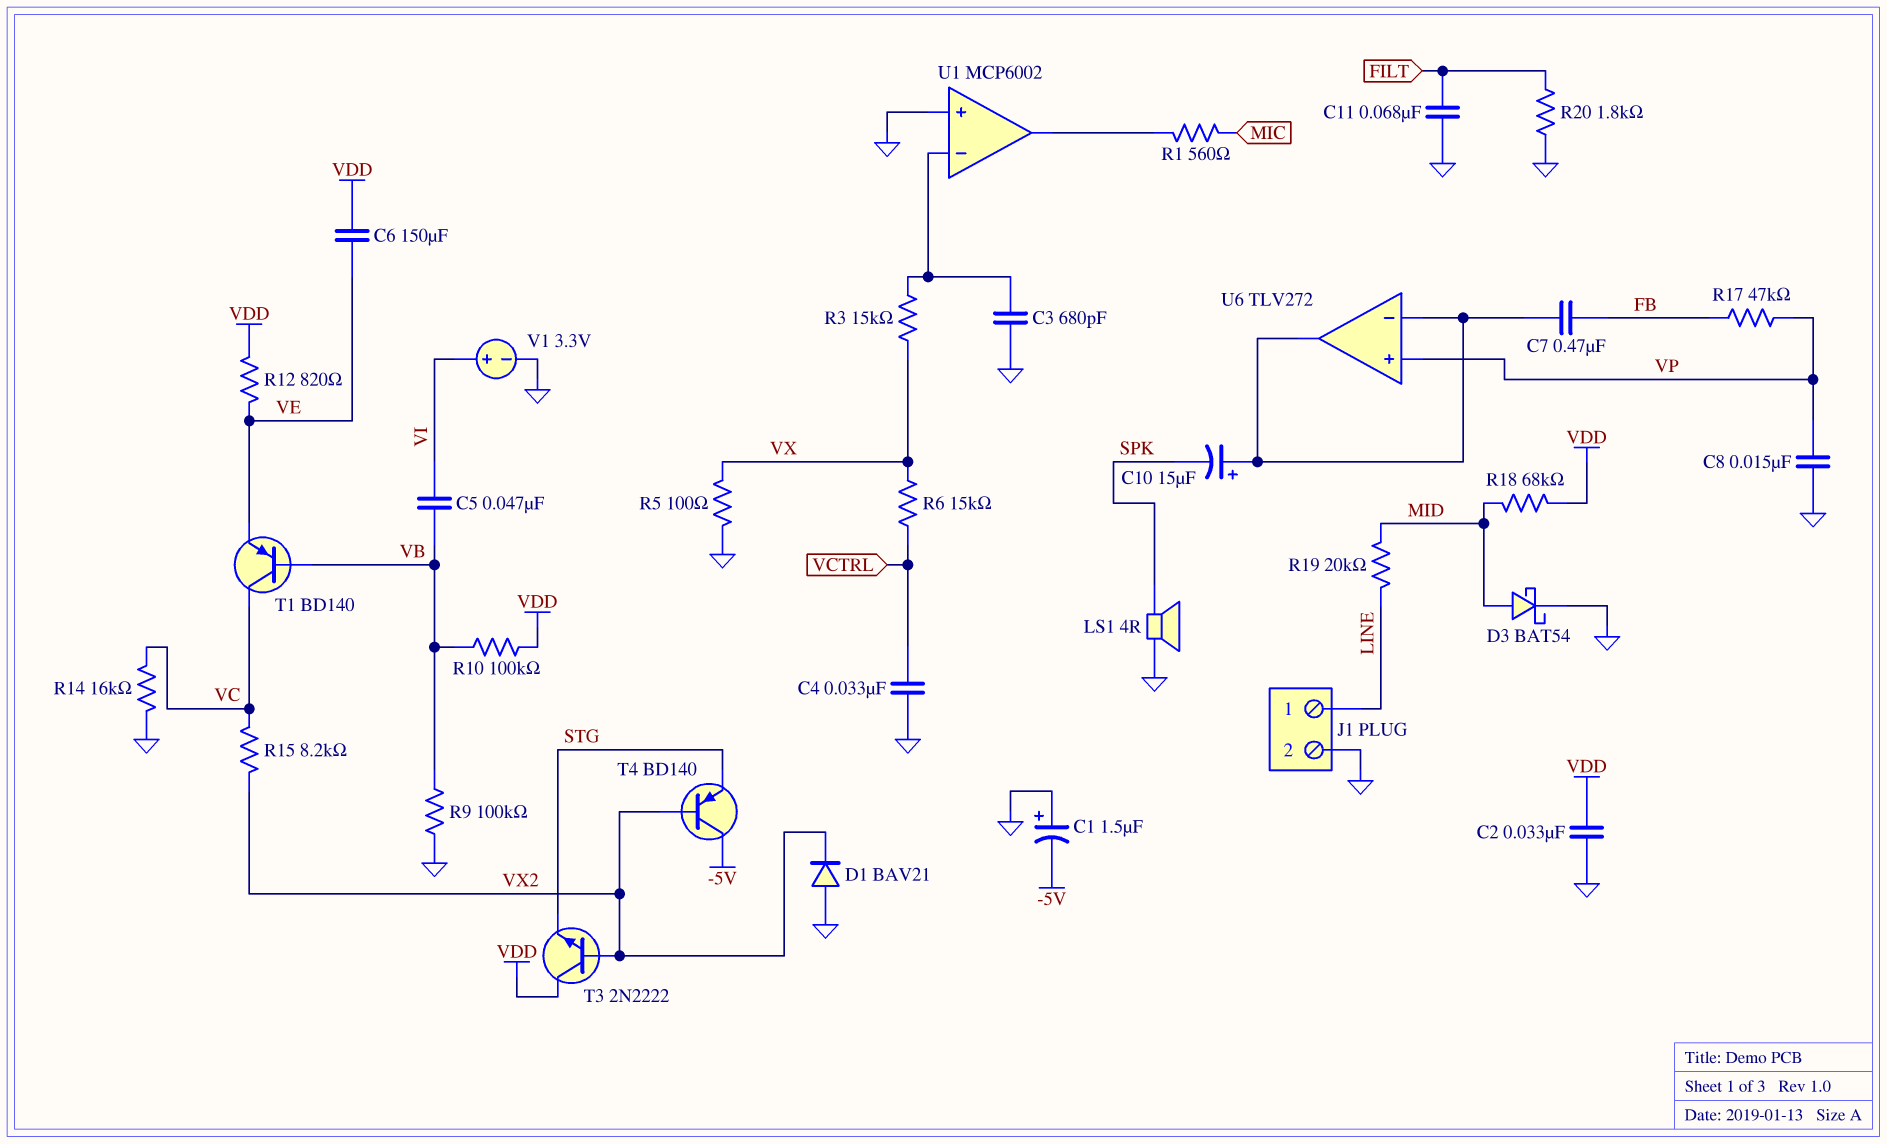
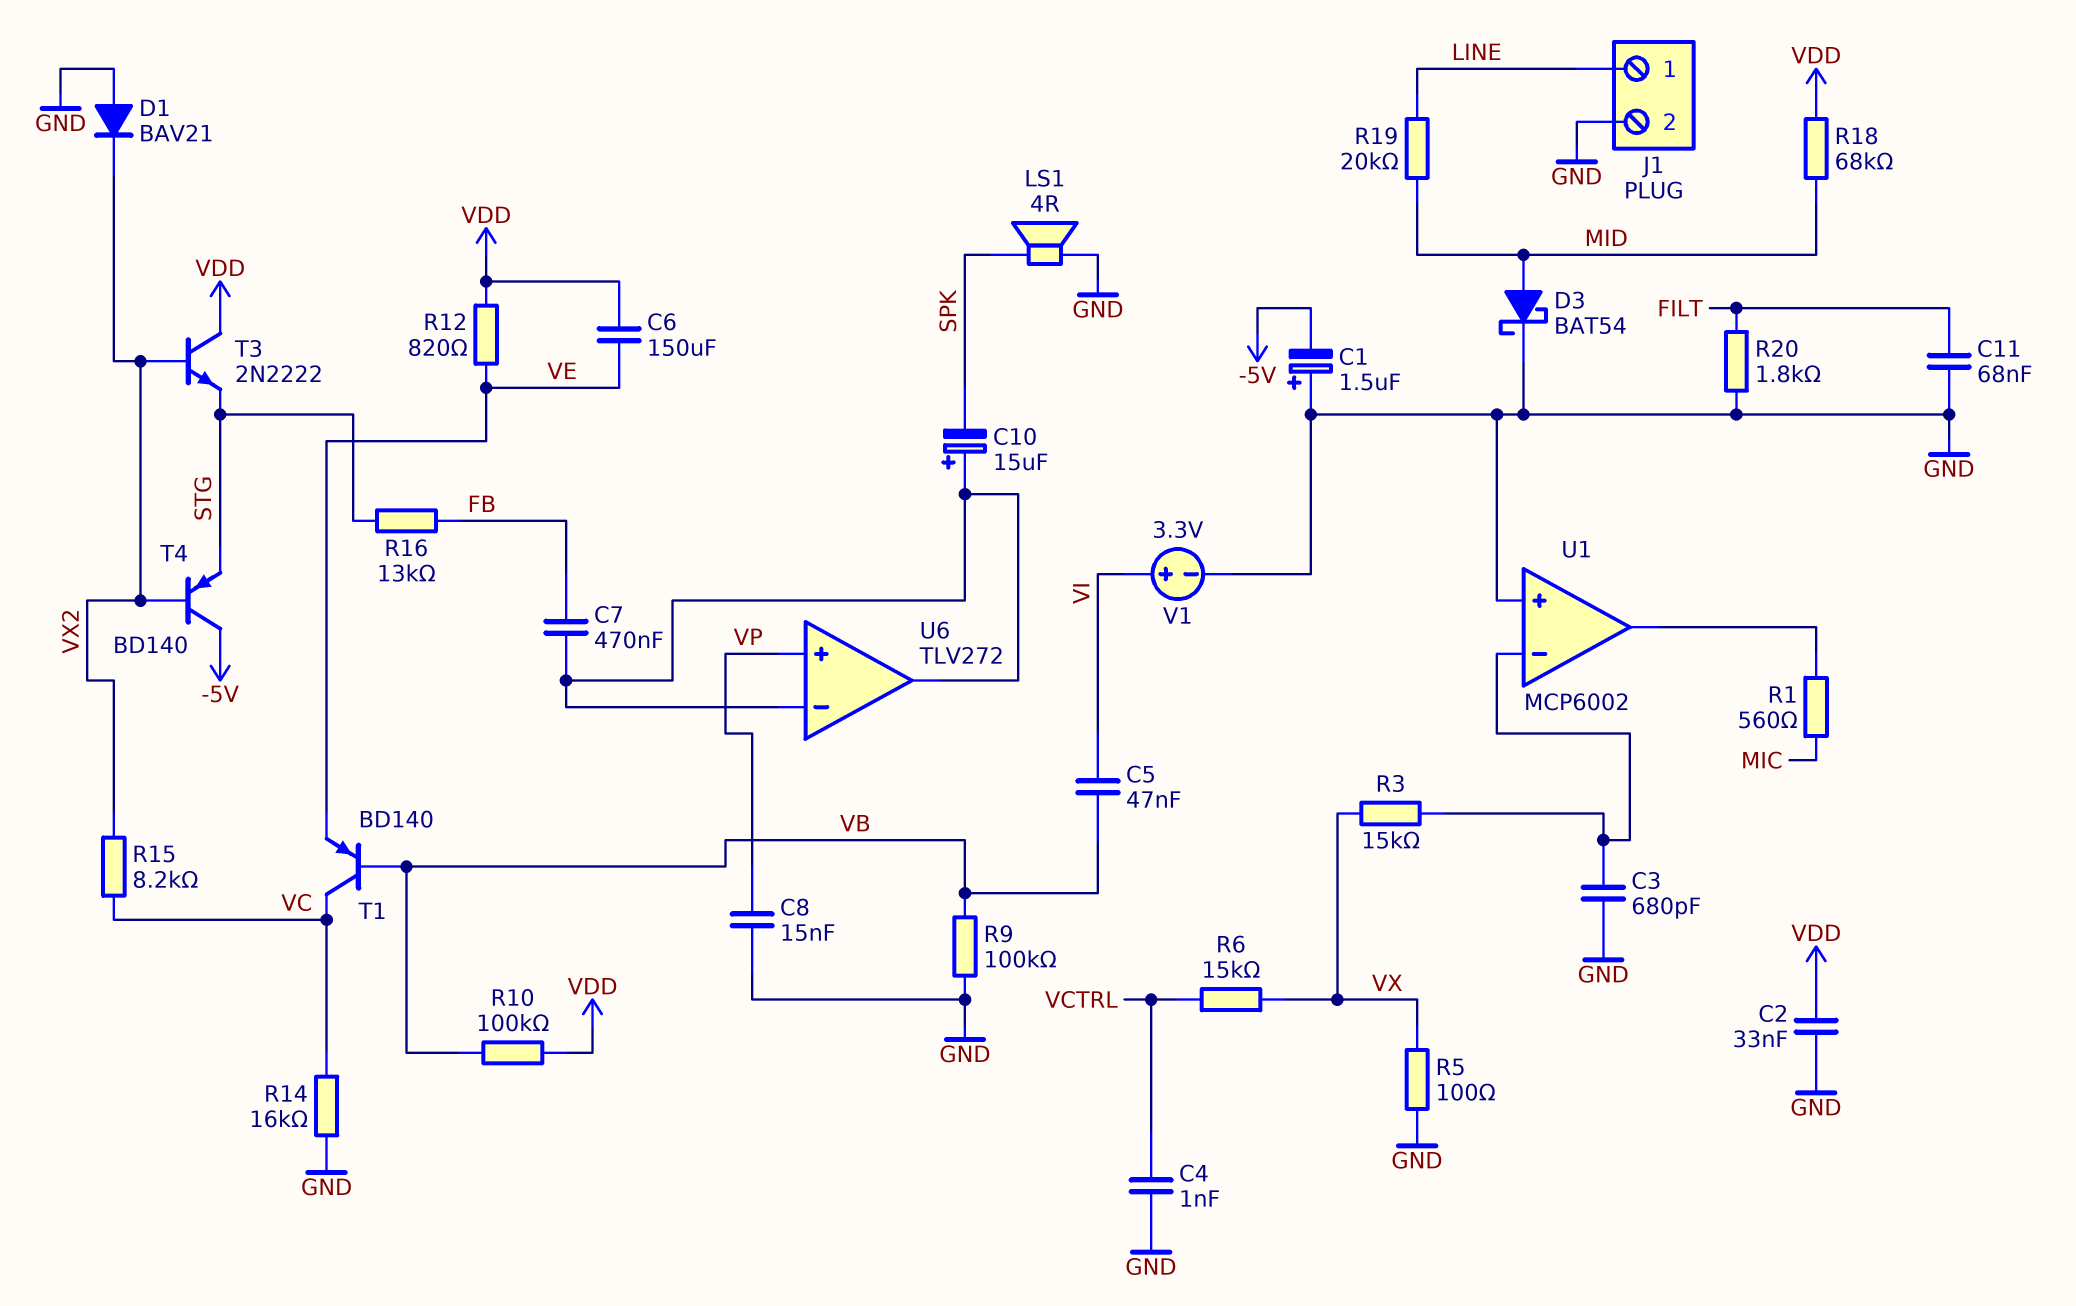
C4: 33nF (GND, VCTRL) -> 1nF (GND, VCTRL)
R16: none -> 13k (FB, STG)
R17: 47k (FB, VP) -> none

